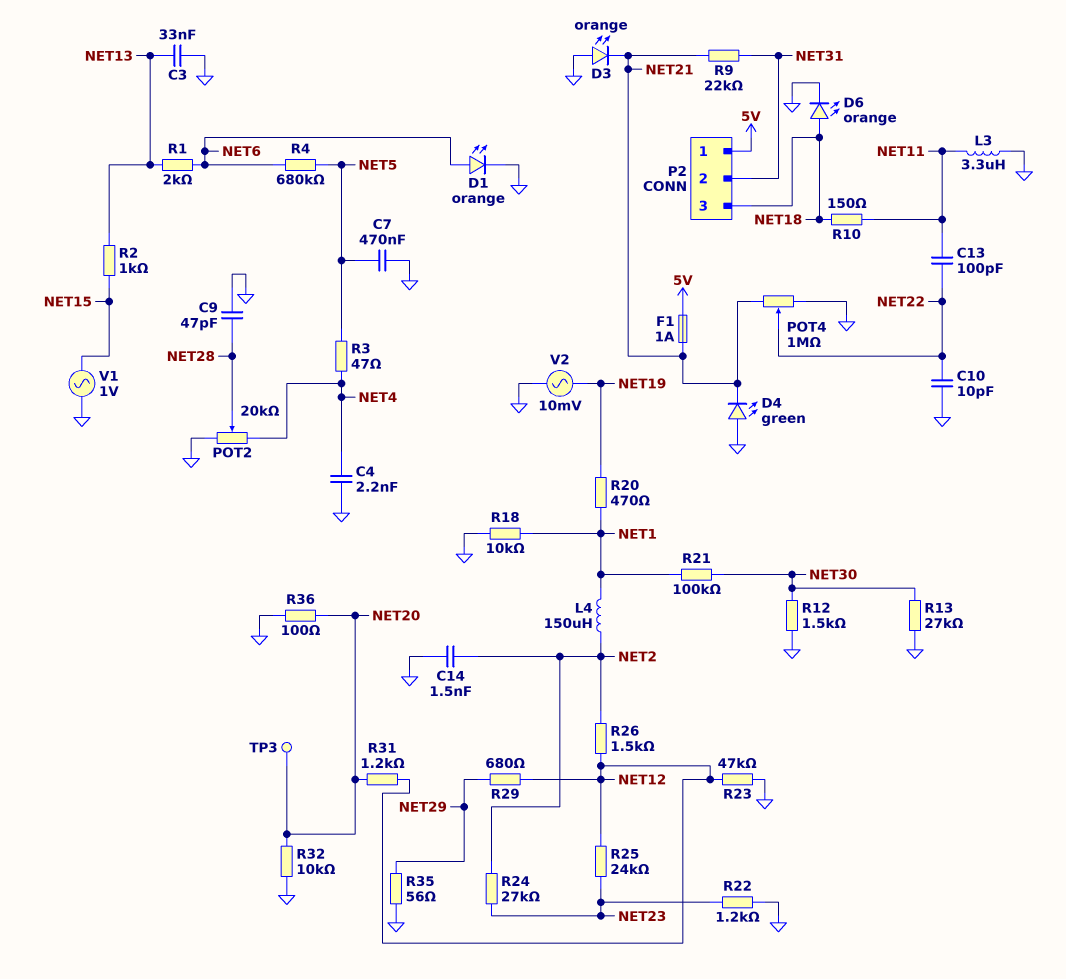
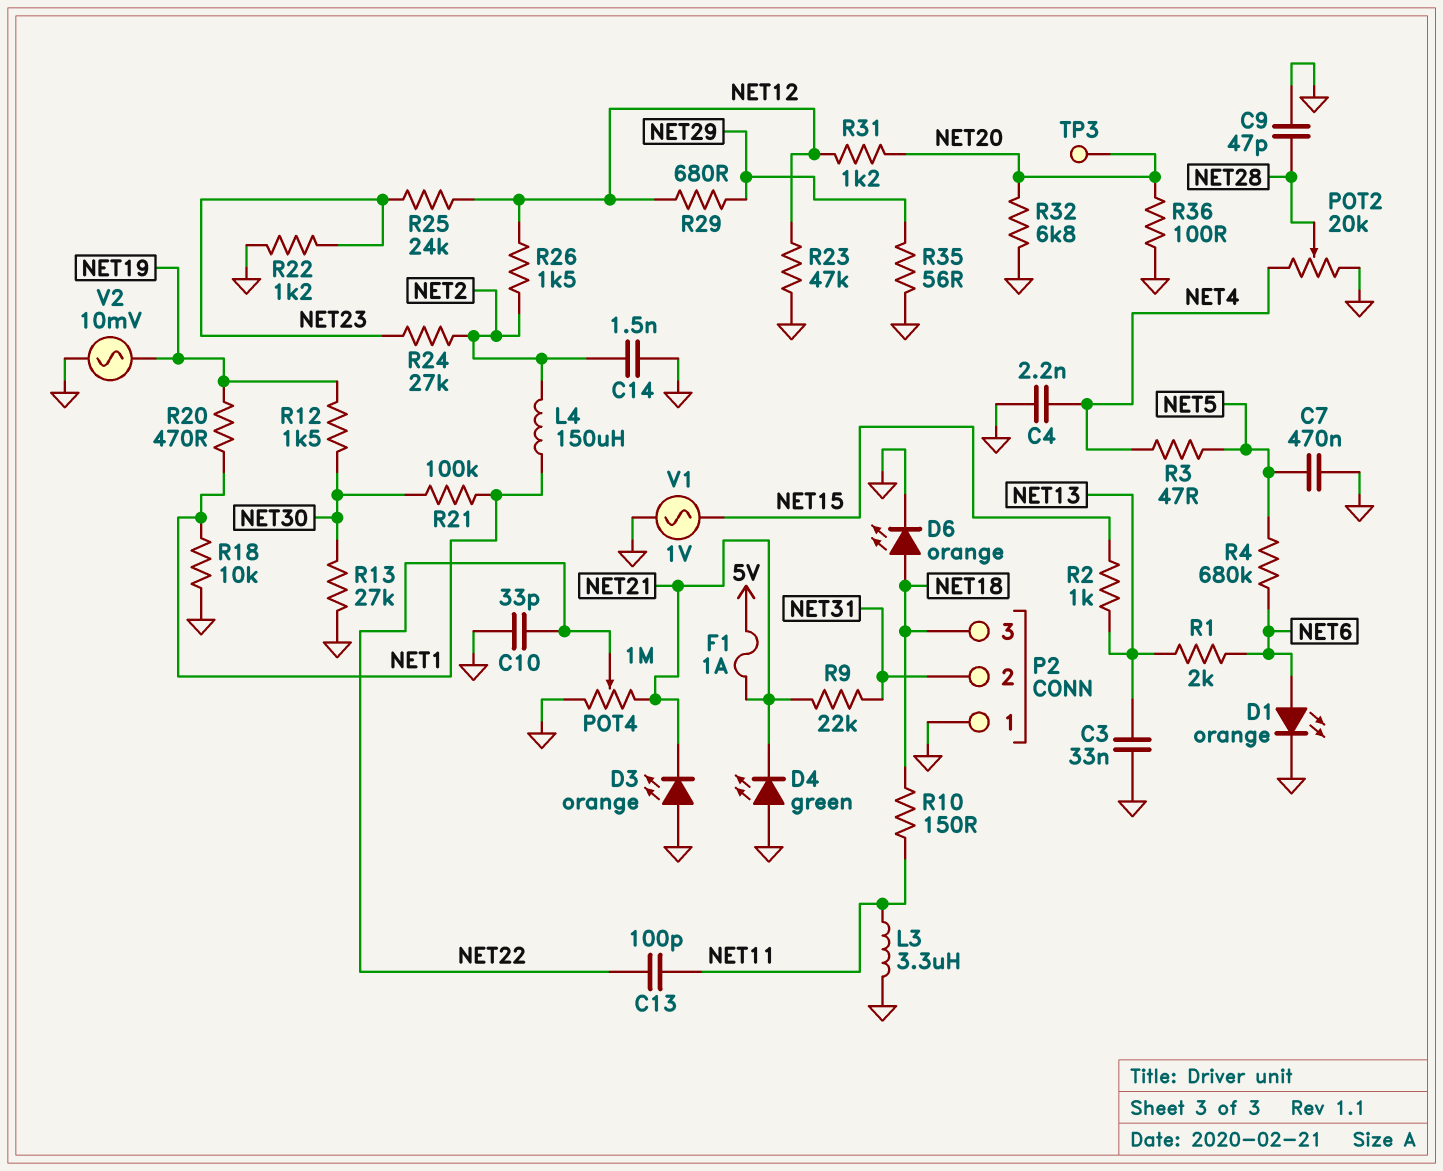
C10: 10pF (GND, NET22) -> 33pF (GND, NET22)
P2 pin 1: 5V -> GND
R12: 1.5k (GND, NET30) -> 1.5k (NET19, NET30)
R32: 10k (GND, NET20) -> 6.8k (GND, NET20)

